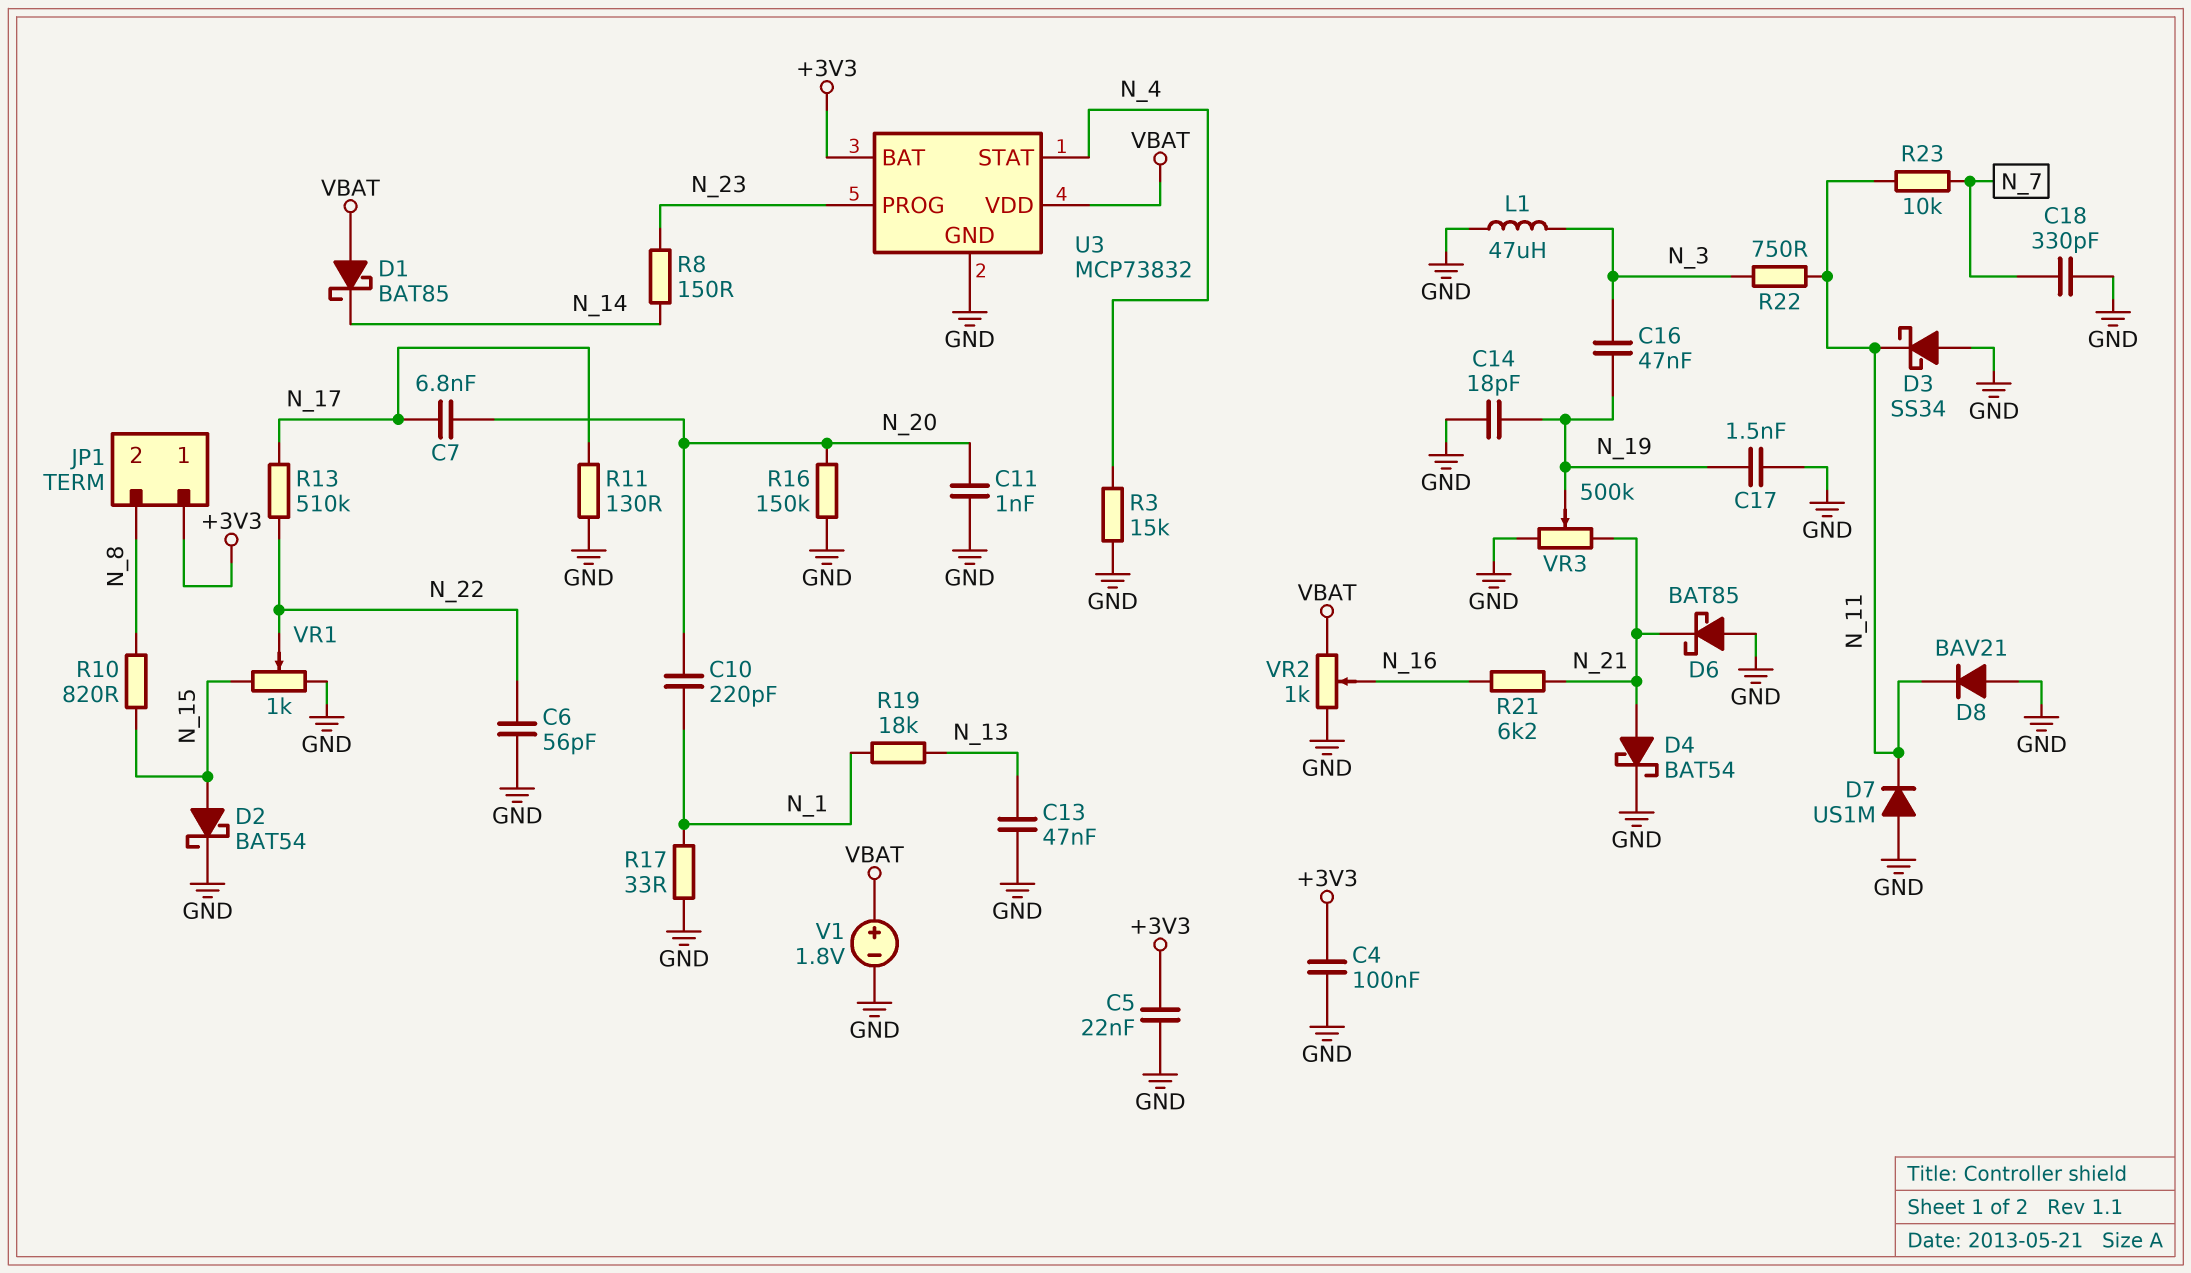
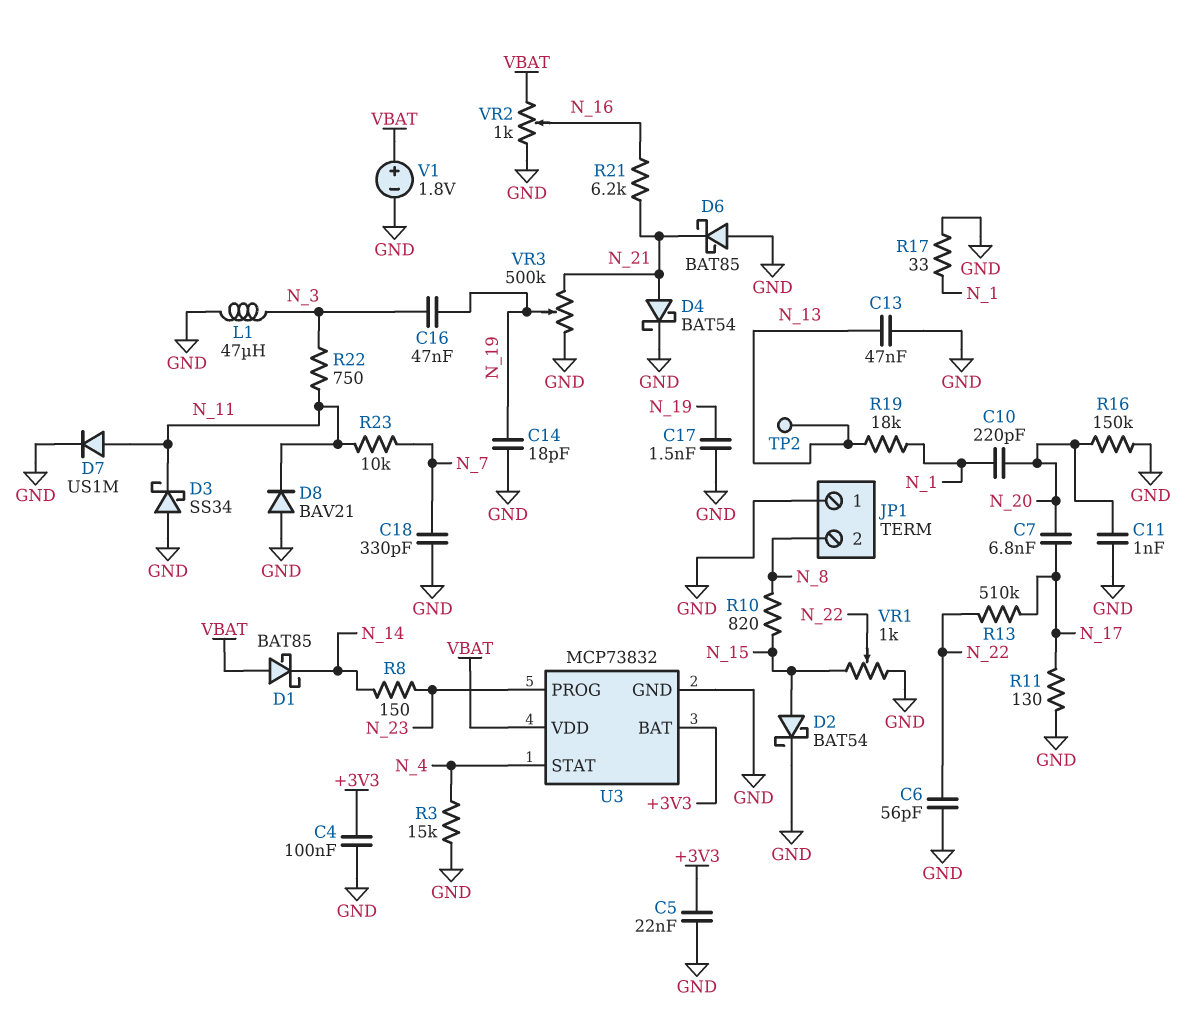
D7: diode US1M (A GND, K N_11) -> diode US1M (A N_11, K GND)
JP1 pin 1: +3V3 -> GND
TP2: none -> test point (N_13)

